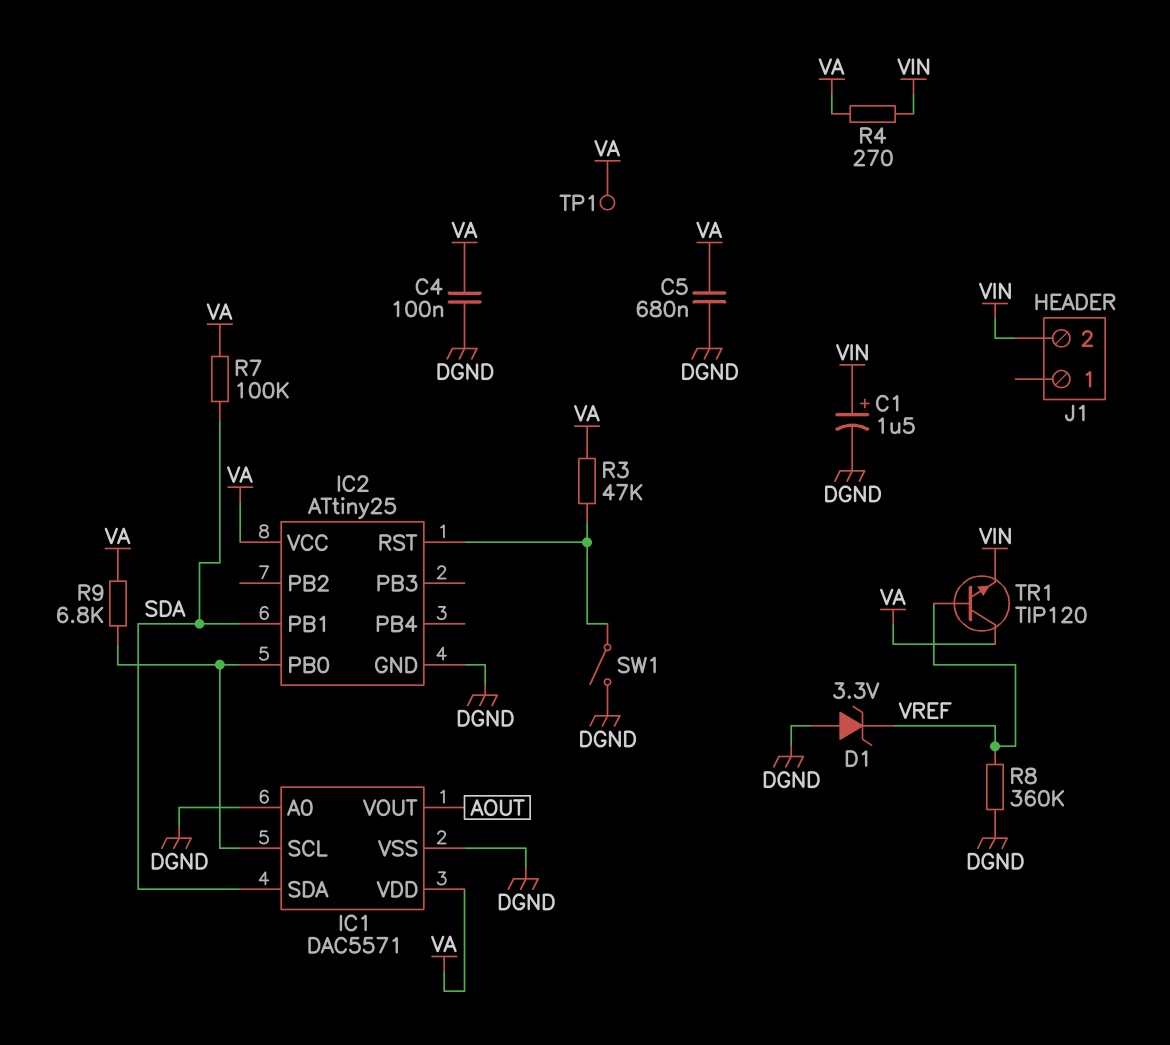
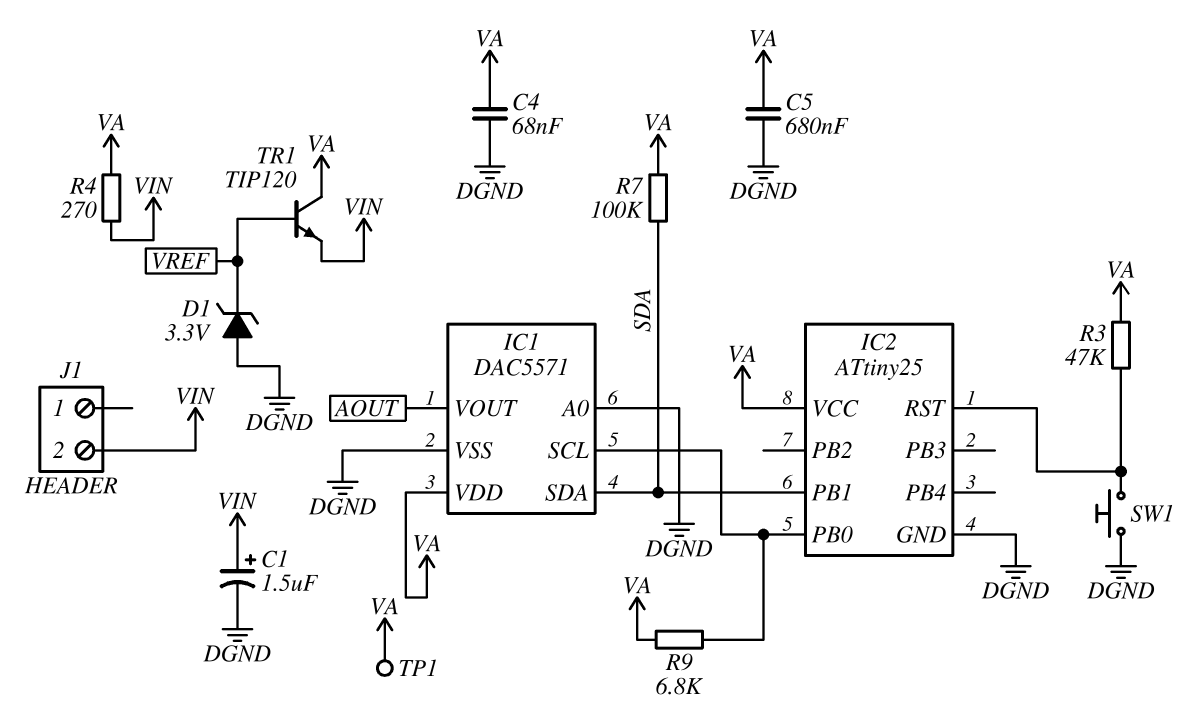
C4: 100nF (DGND, VA) -> 68nF (DGND, VA)
R8: 360k (DGND, VREF) -> none
SW1: switch (DGND, IC2/RST) -> button (DGND, IC2/RST)

